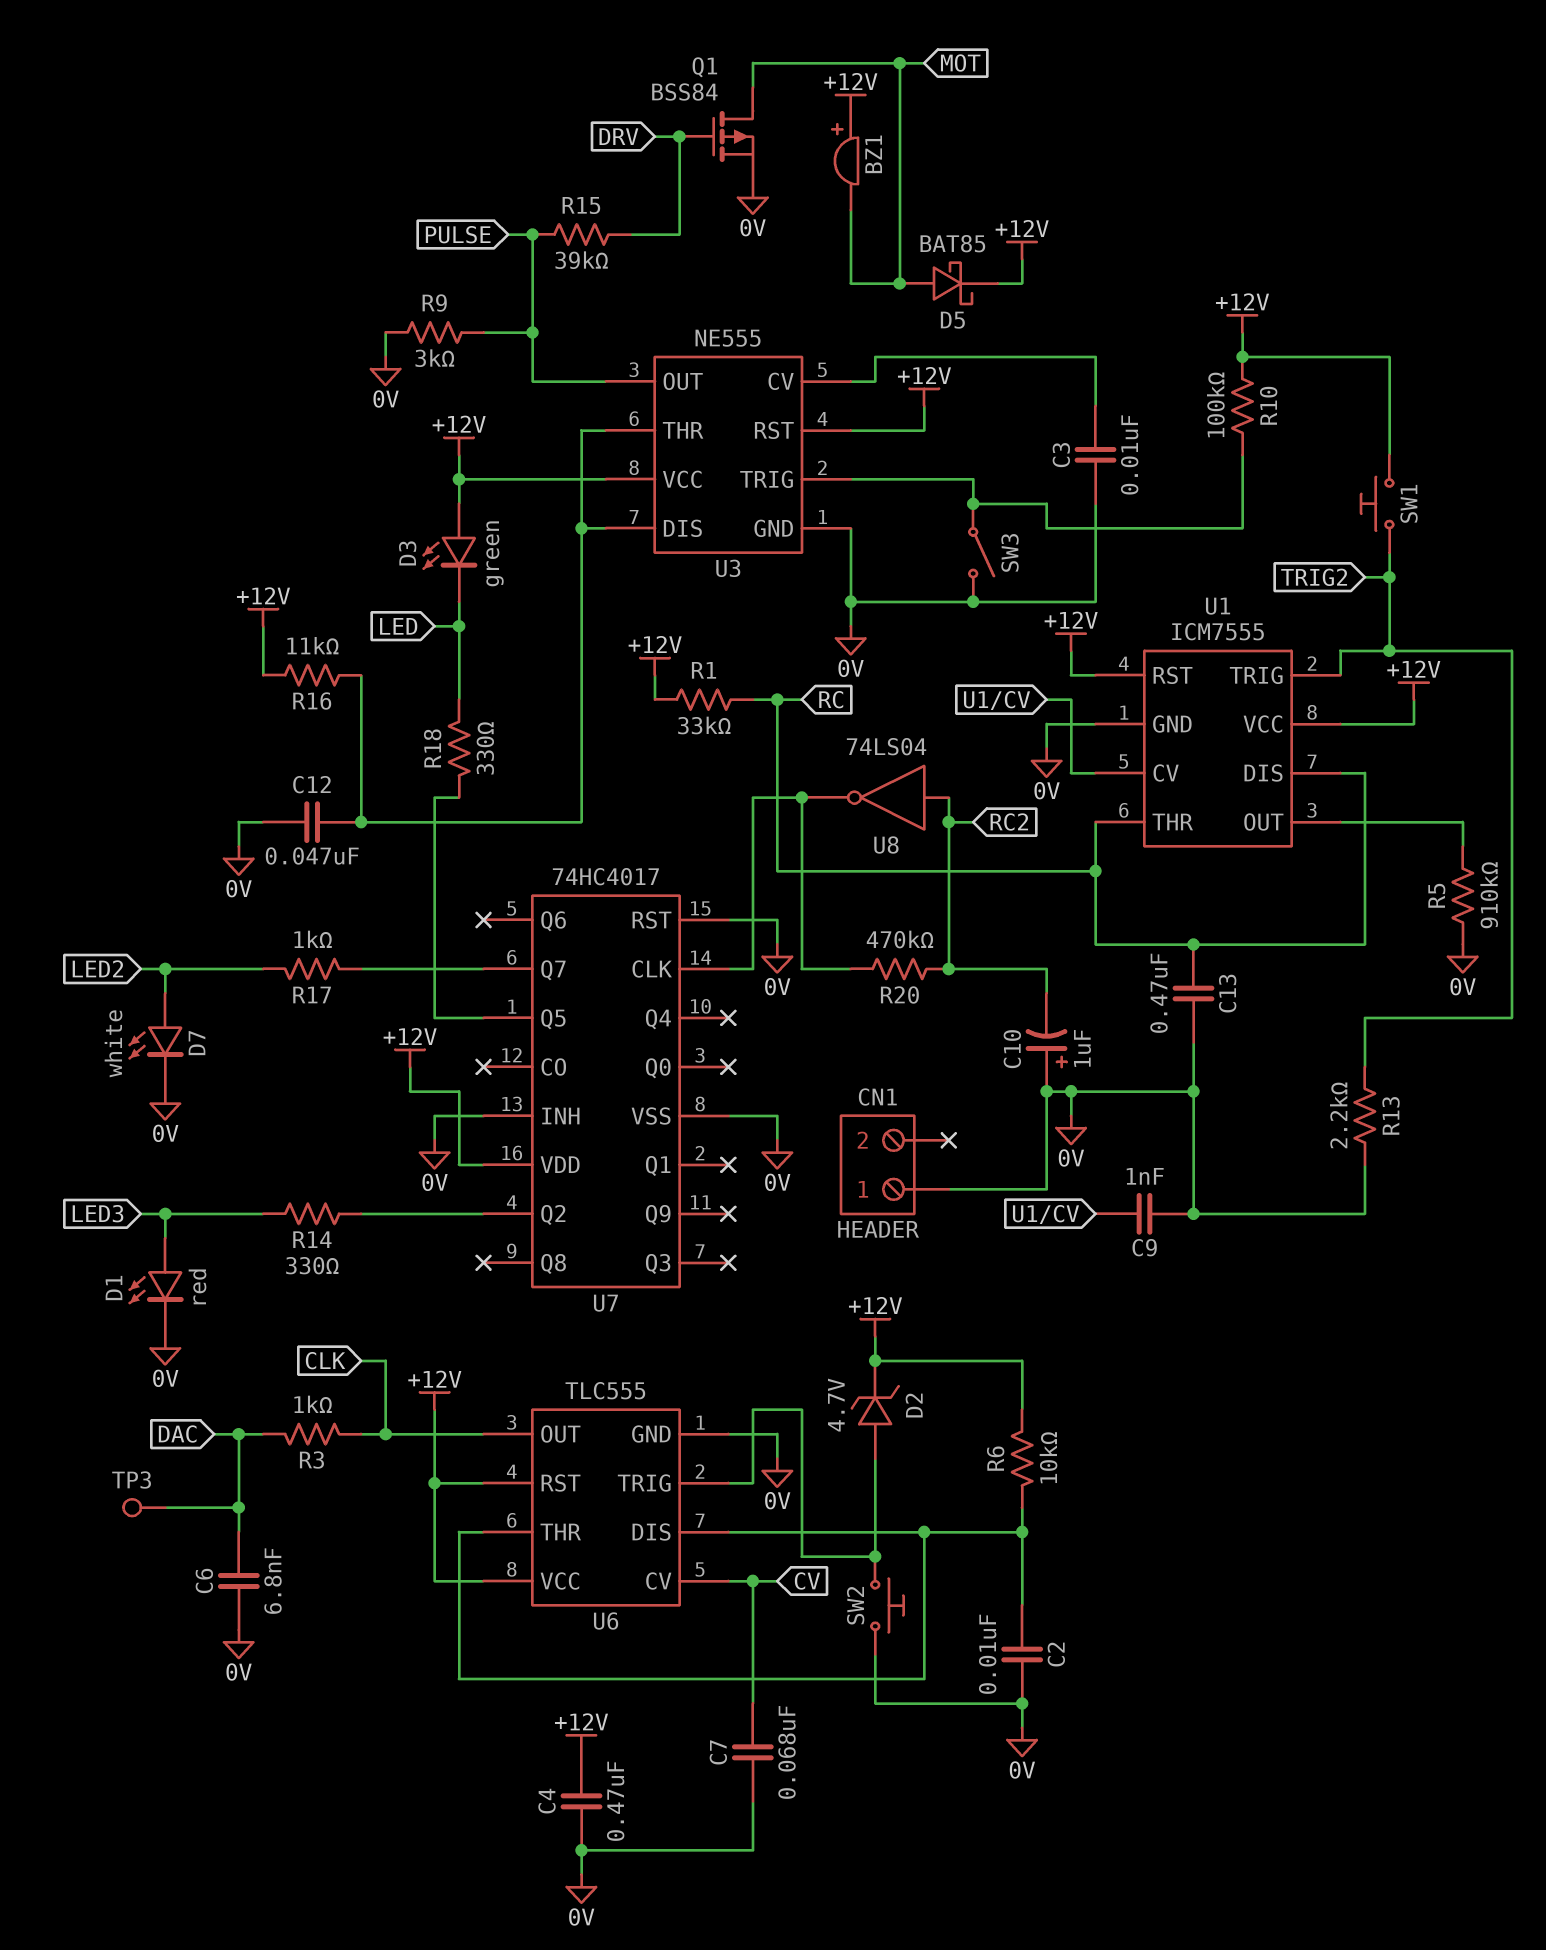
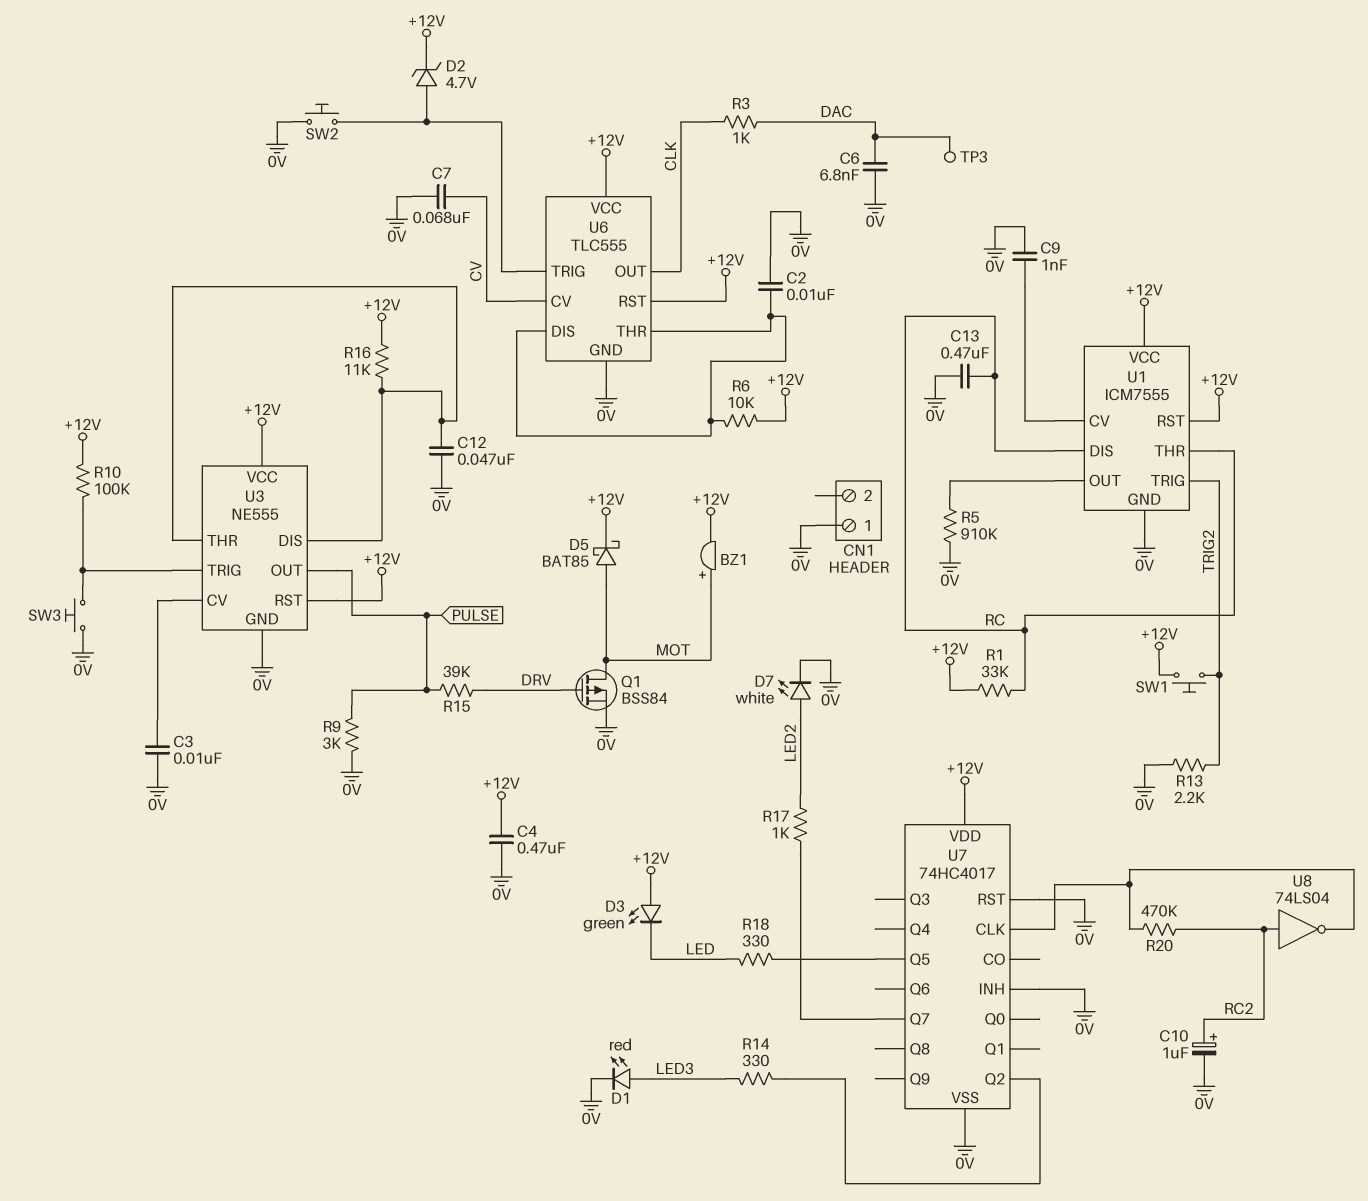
BZ1: buzzer (plus +12V, minus MOT) -> buzzer (plus MOT, minus +12V)
C10: 1uF (plus 0V, minus RC2) -> 1uF (plus RC2, minus 0V)
SW3: switch (0V, U3/TRIG) -> button (0V, U3/TRIG)

